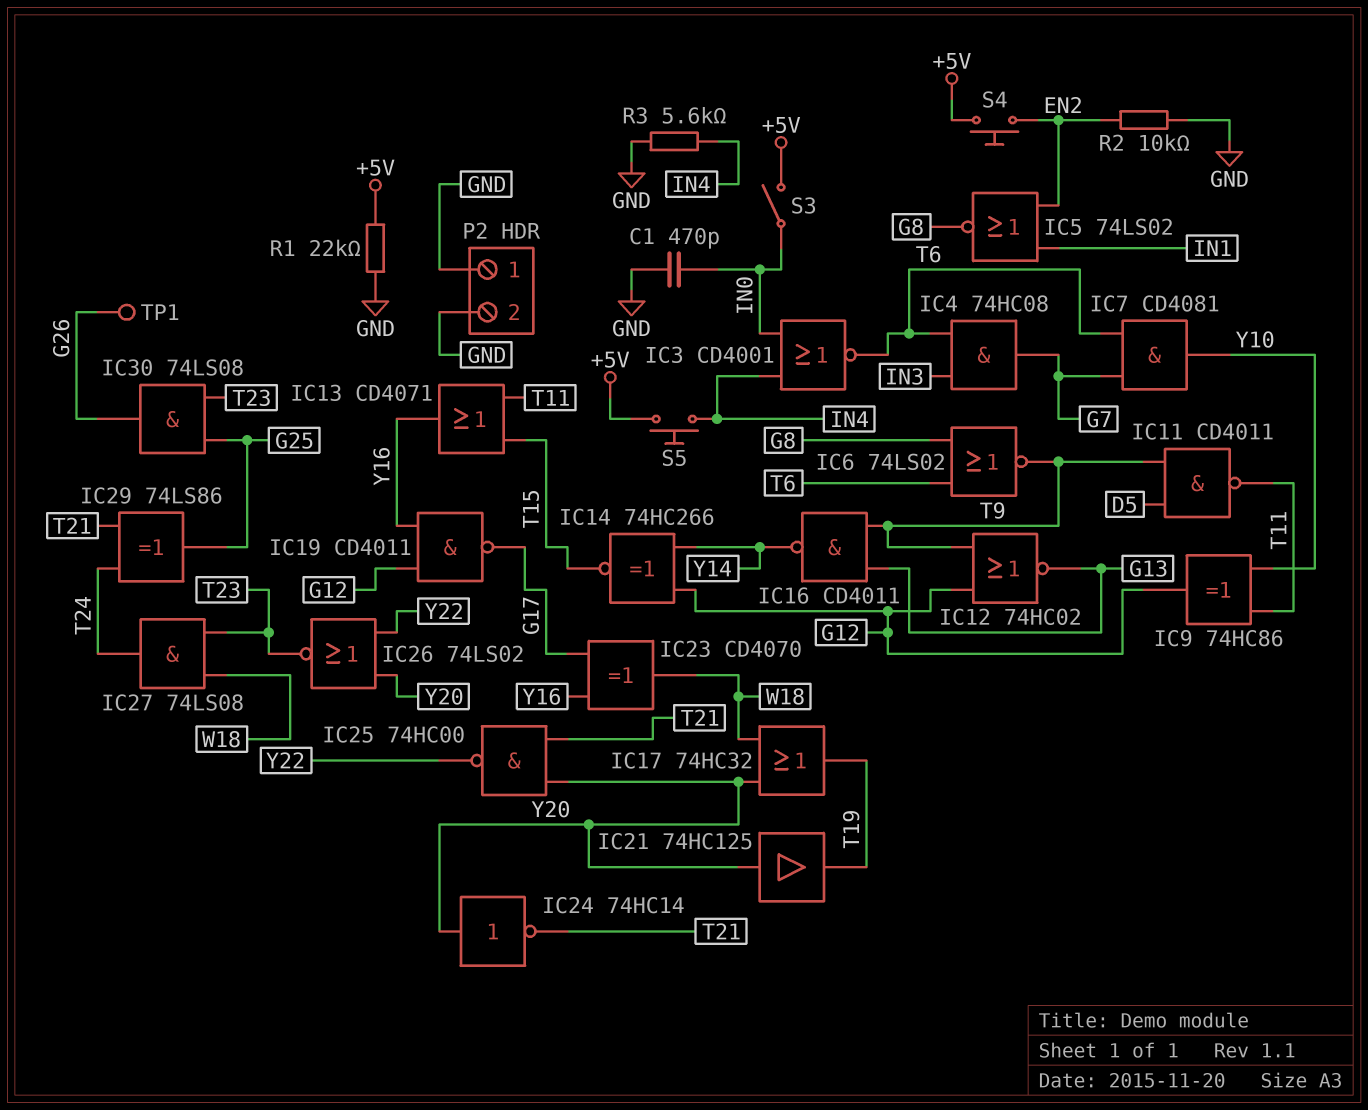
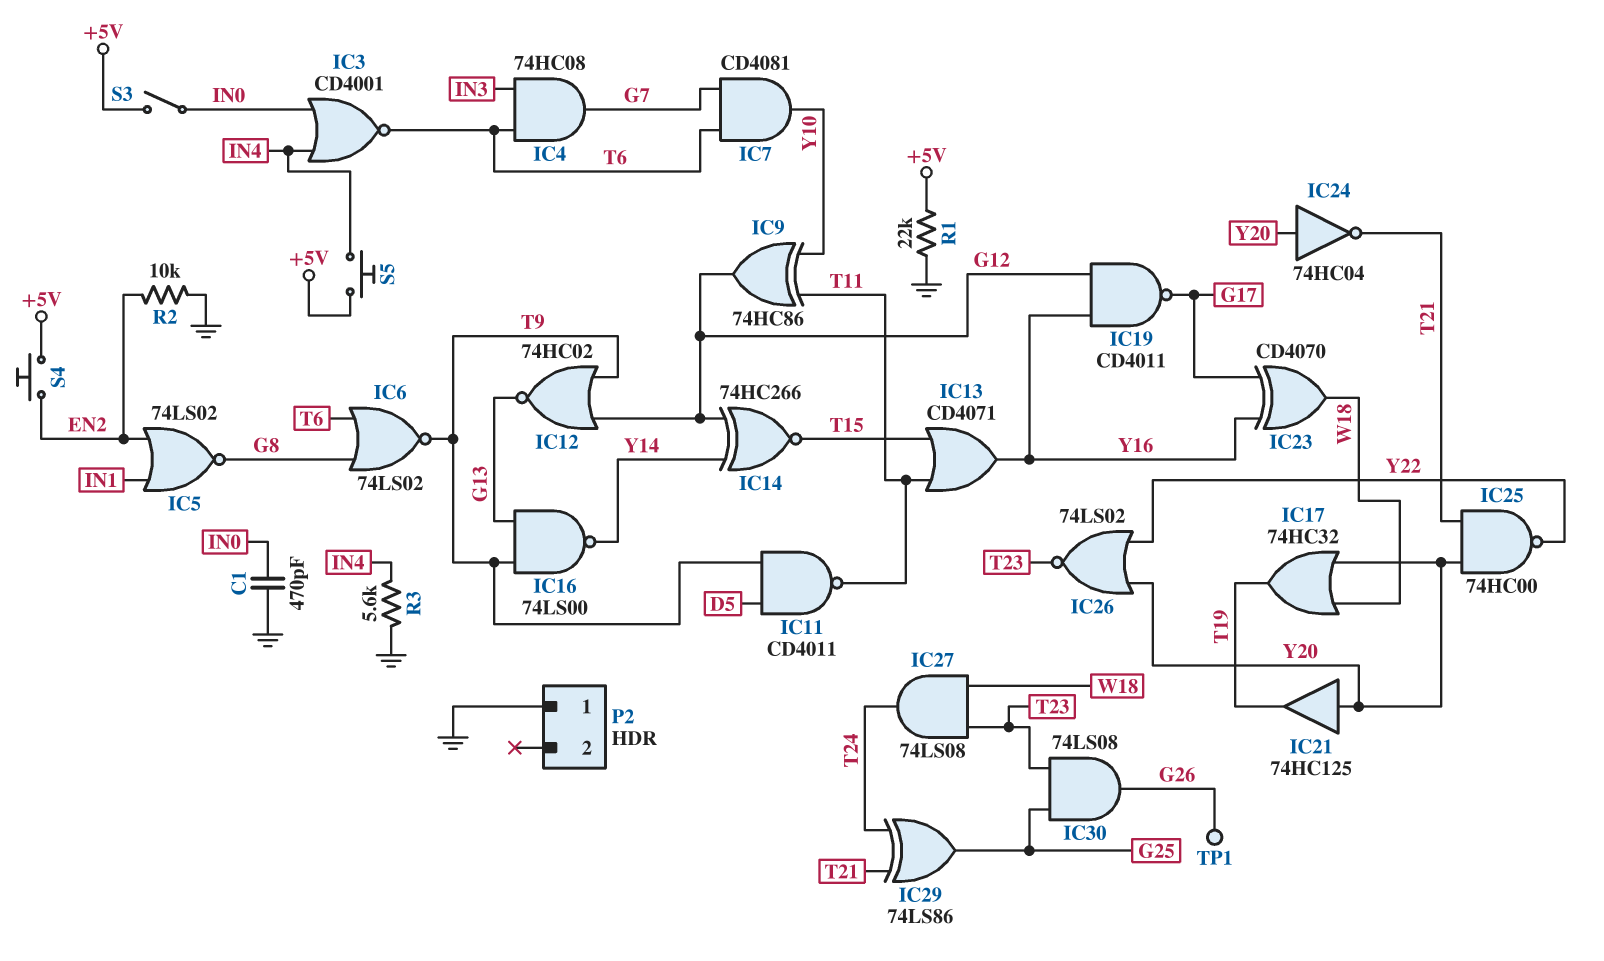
IC16: NAND CD4011 (in G13, in T9, out Y14) -> NAND 74LS00 (in G13, in T9, out Y14)
IC24: NOT 74HC14 (in Y20, out T21) -> NOT 74HC04 (in Y20, out T21)
P2 pin 2: GND -> none

